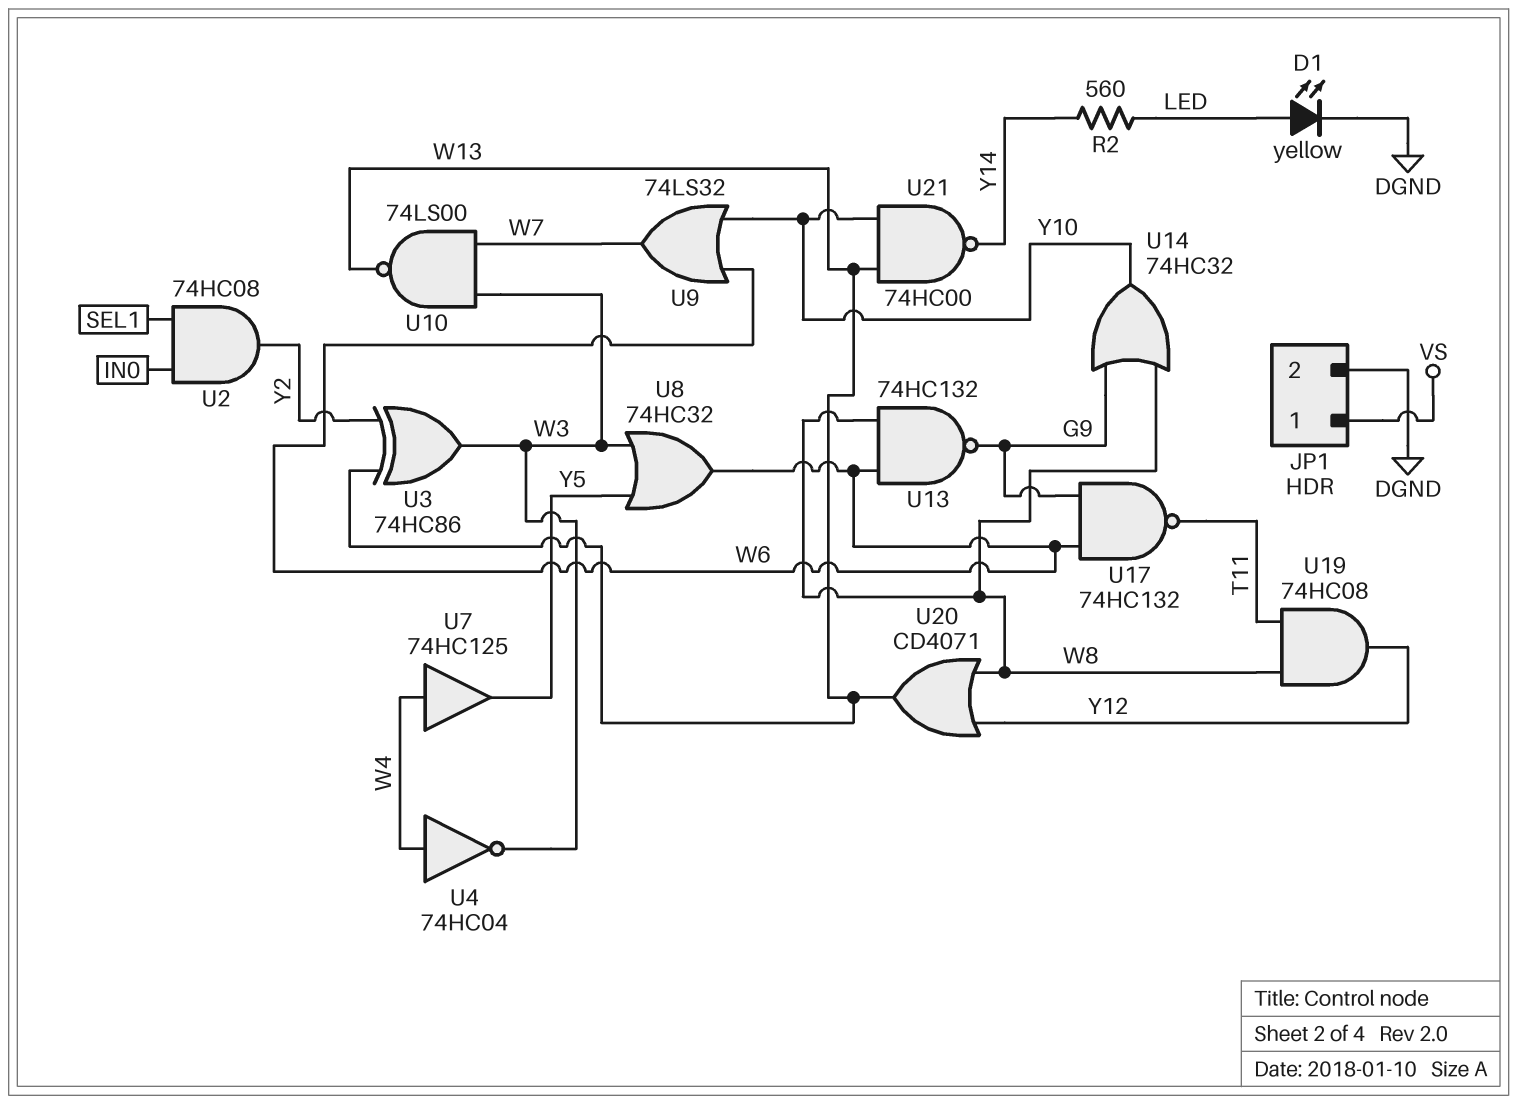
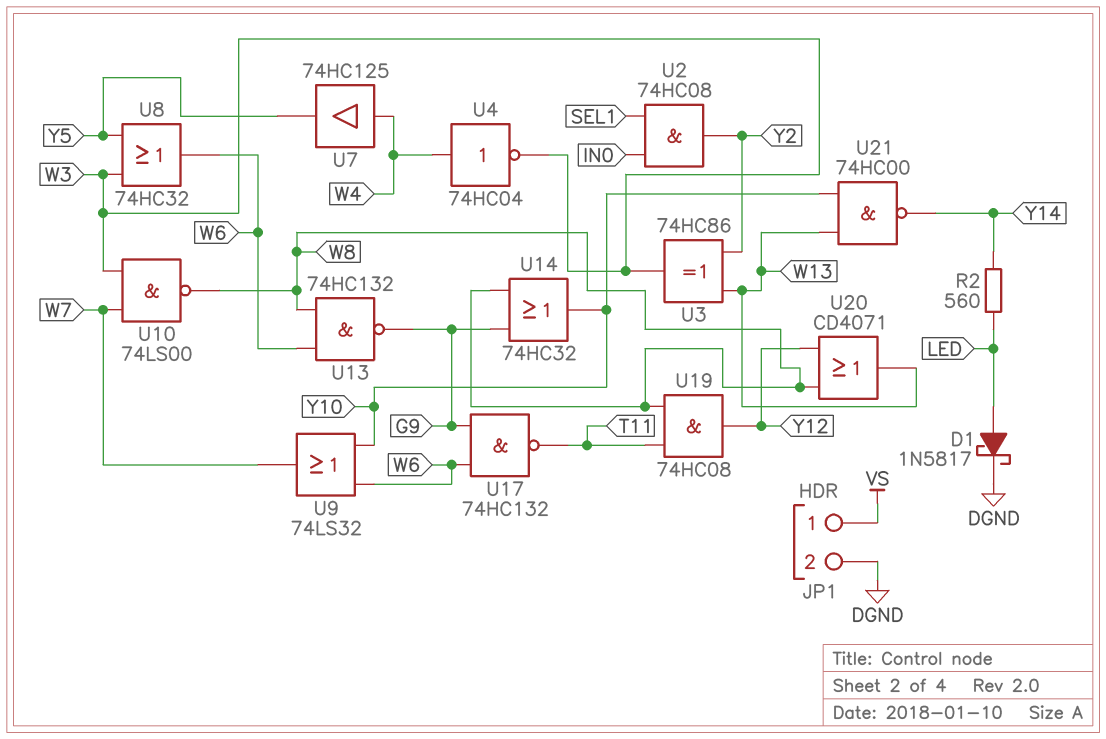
D1: LED yellow (A LED, K DGND) -> schottky 1N5817 (A LED, K DGND)
U10: NAND 74LS00 (in W3, in W7, out W13) -> NAND 74LS00 (in W3, in W7, out W8)

